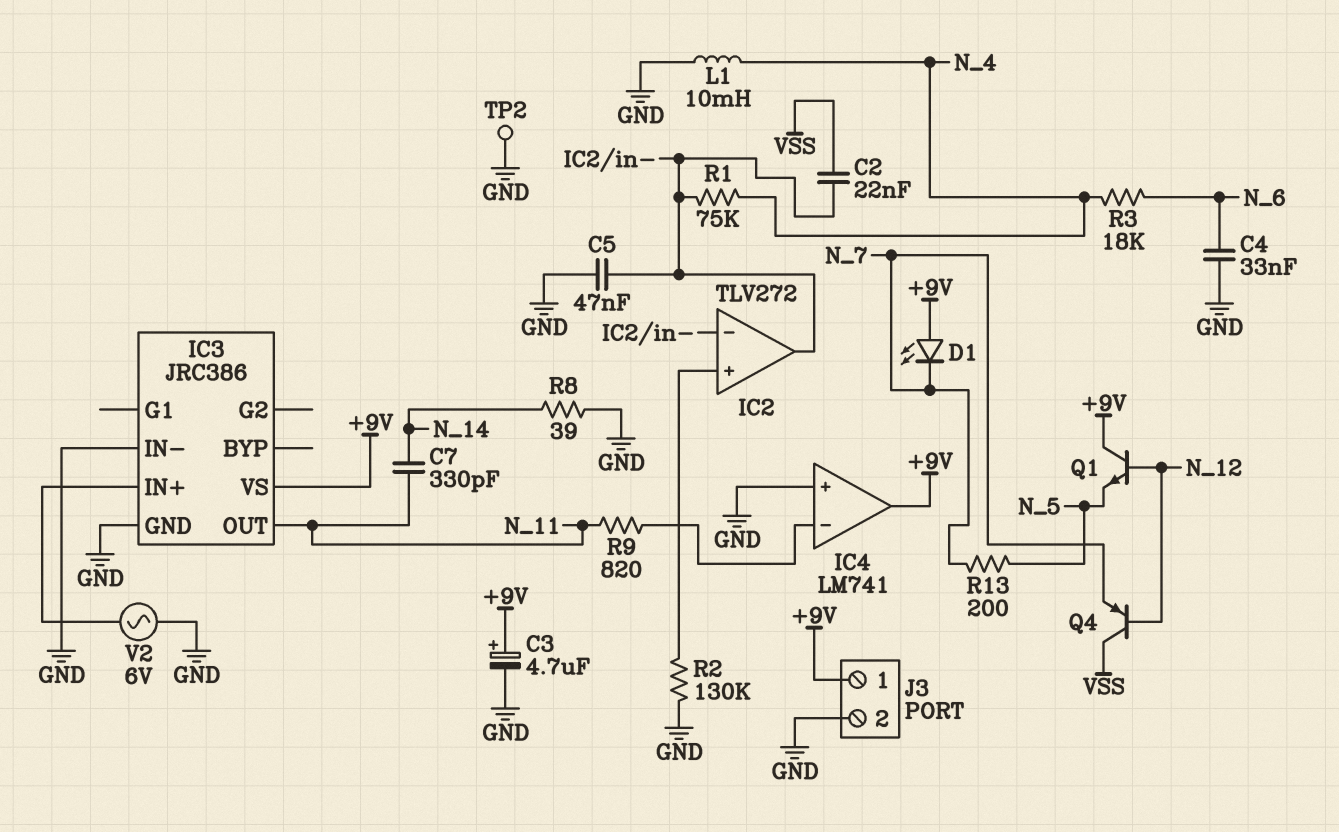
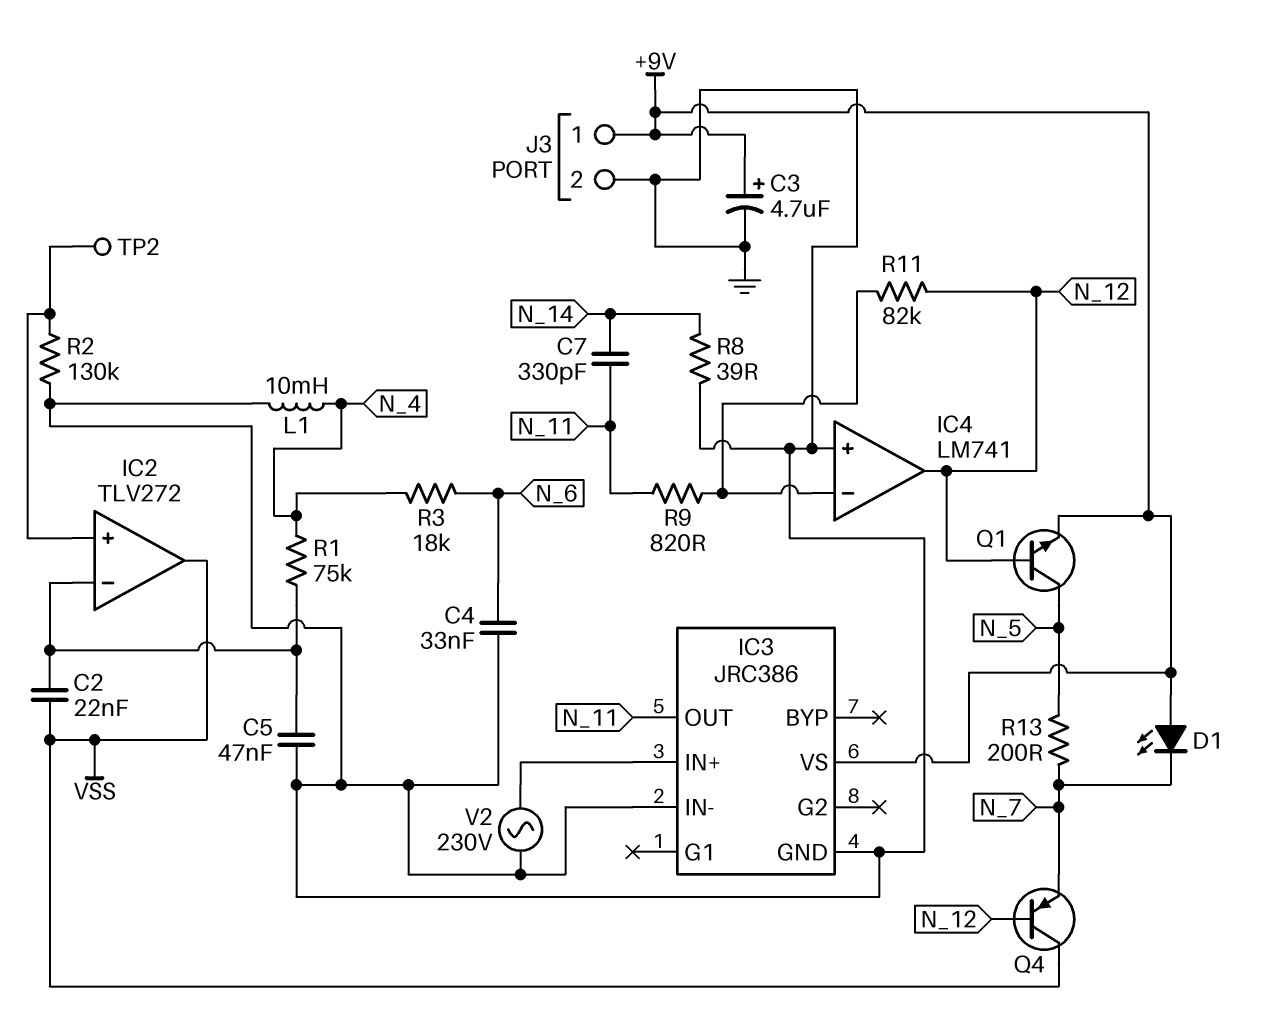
IC2 pin out: IC2/in- -> VSS
IC4 pin out: +9V -> N_12
Q1: NPN (B N_12, C +9V, E N_5) -> NPN (B N_12, C N_5, E +9V)
R11: none -> 82k (IC4/in-, N_12)
TP2: test point (GND) -> test point (IC2/in+)
V2: AC 6V (GND, IC3/IN+) -> AC 230V (GND, IC3/IN+)

